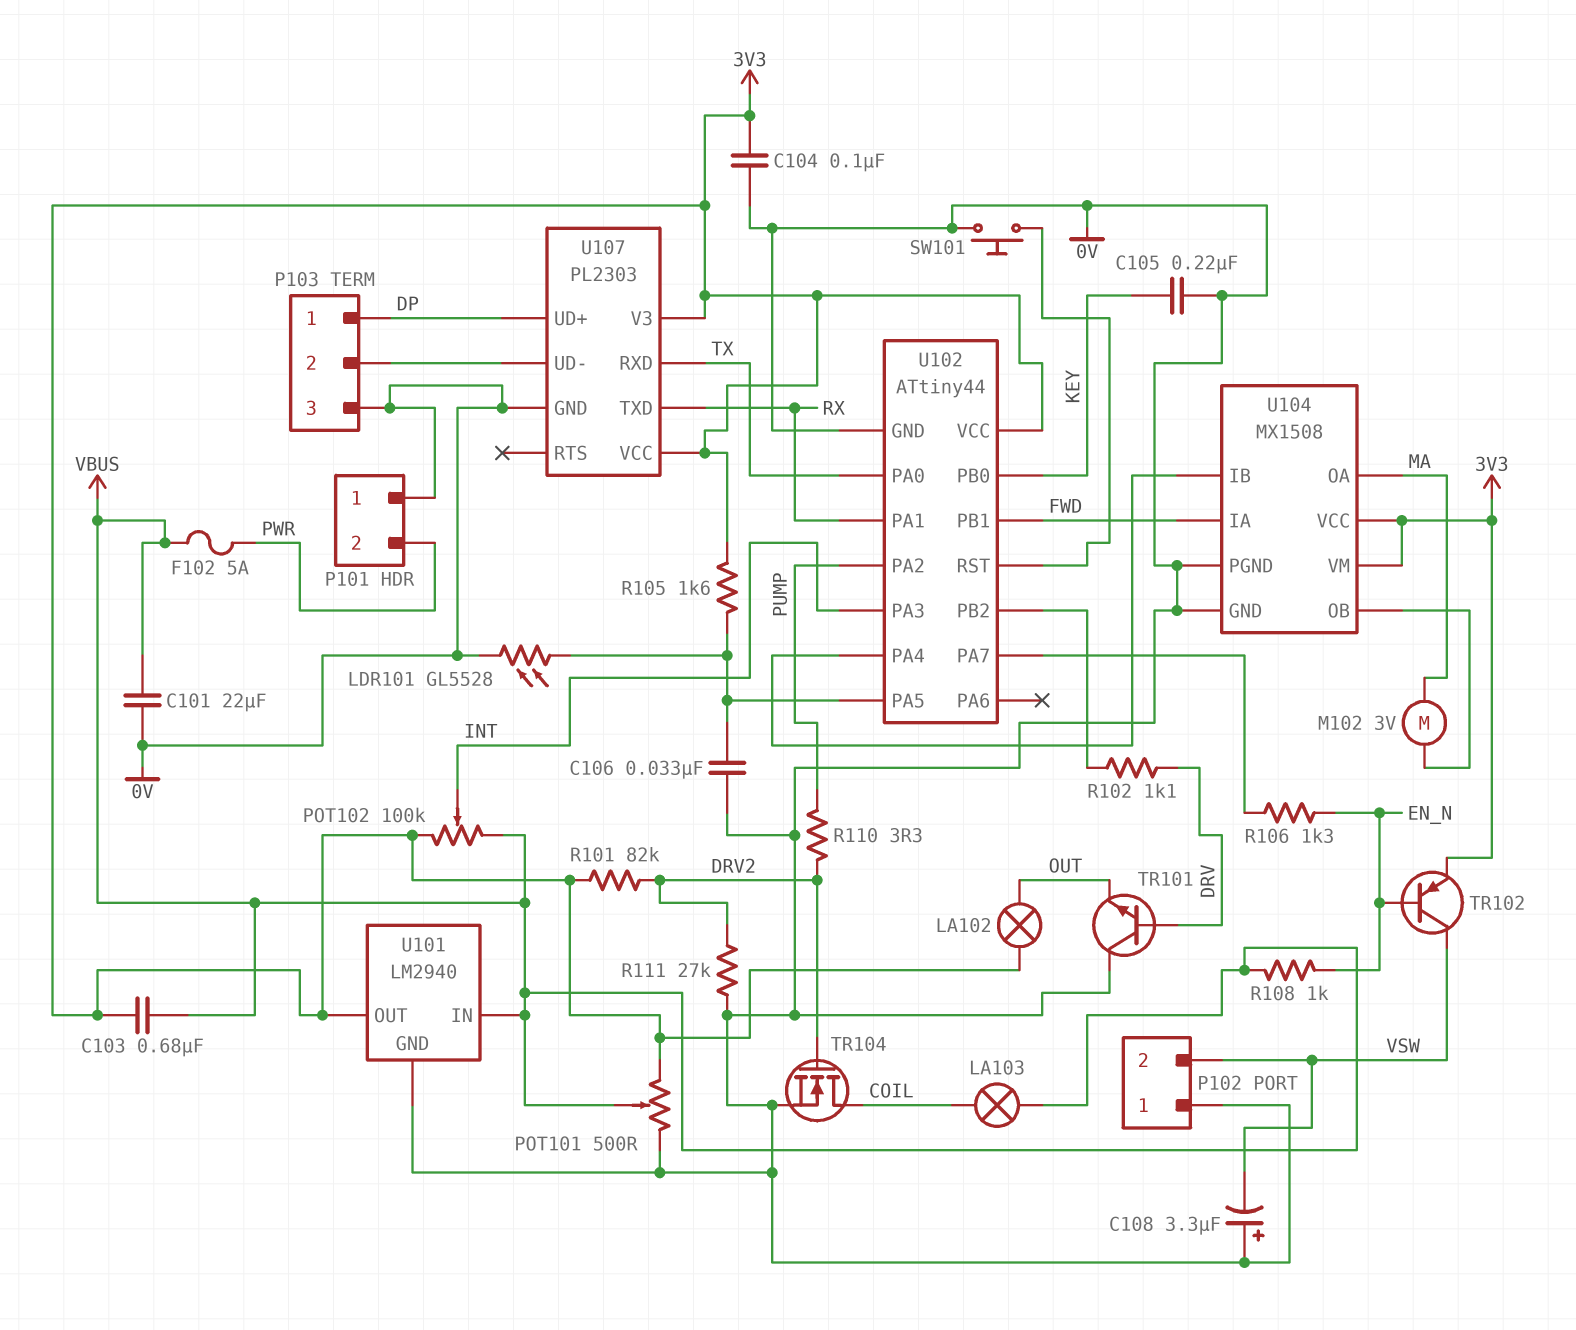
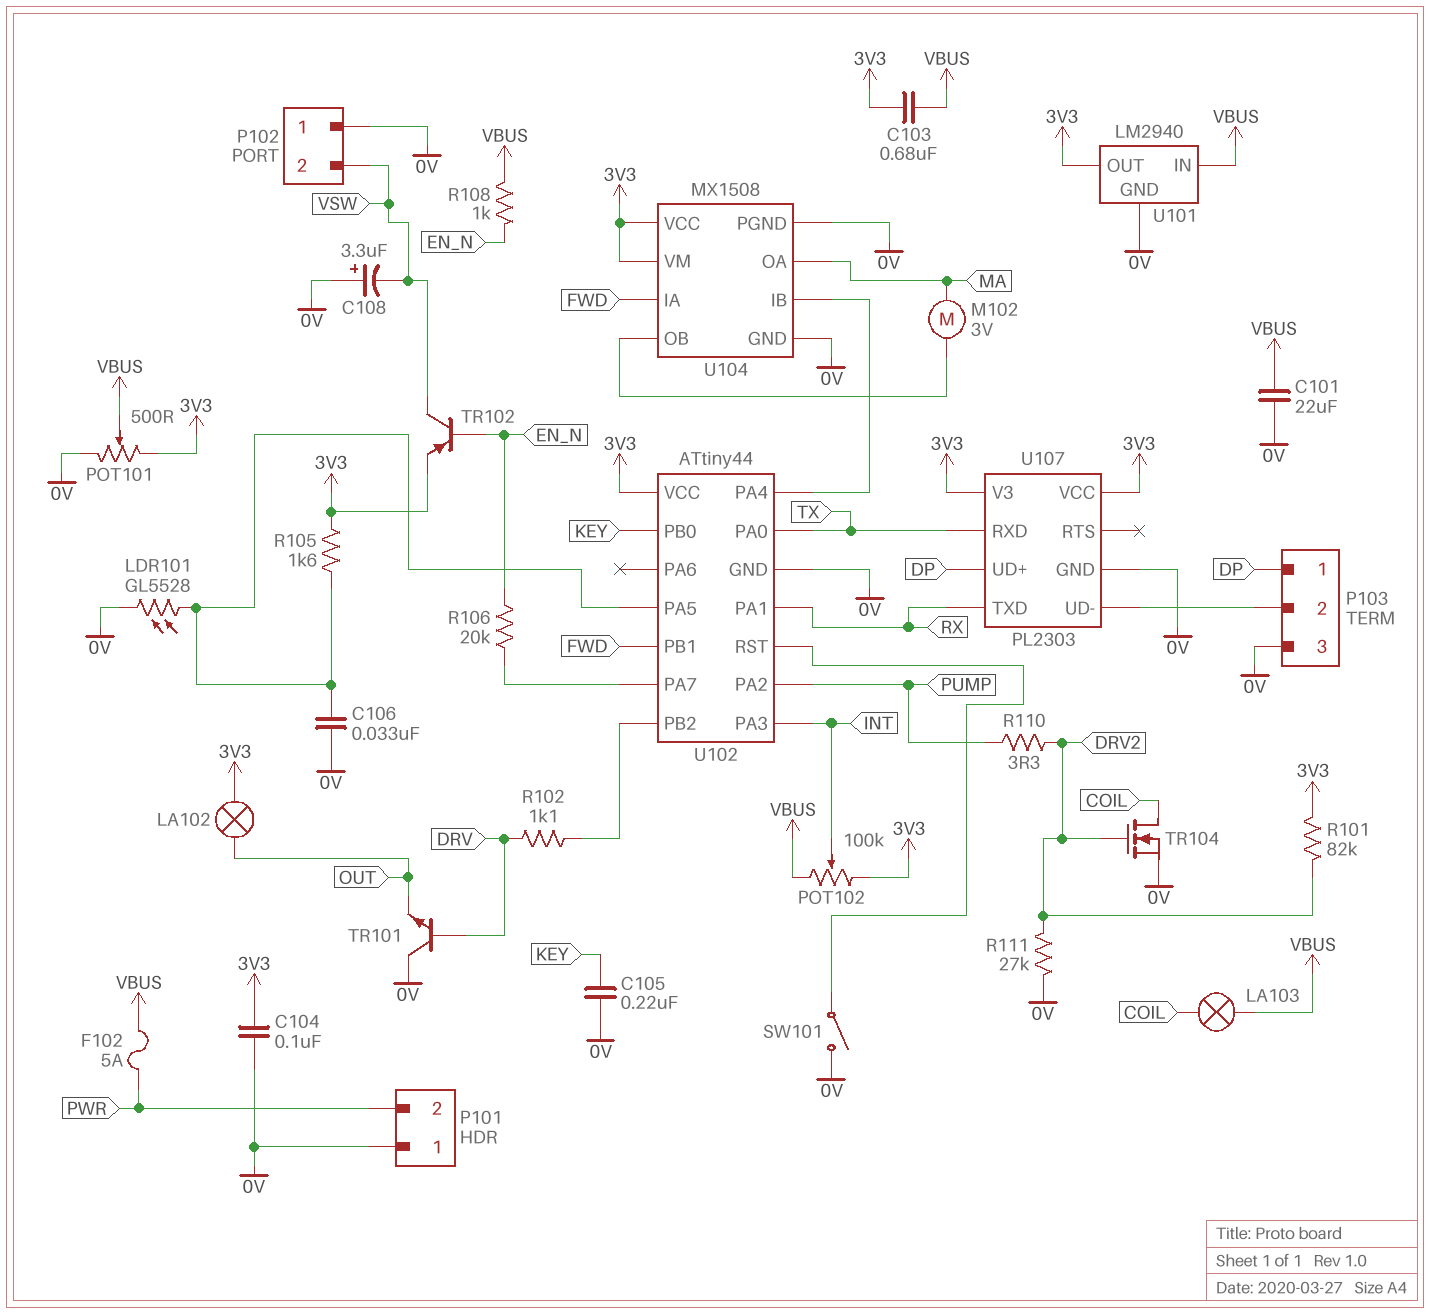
R106: 1.3k (EN_N, U102/PA7) -> 20k (EN_N, U102/PA7)
SW101: button (0V, U102/RST) -> switch (0V, U102/RST)

